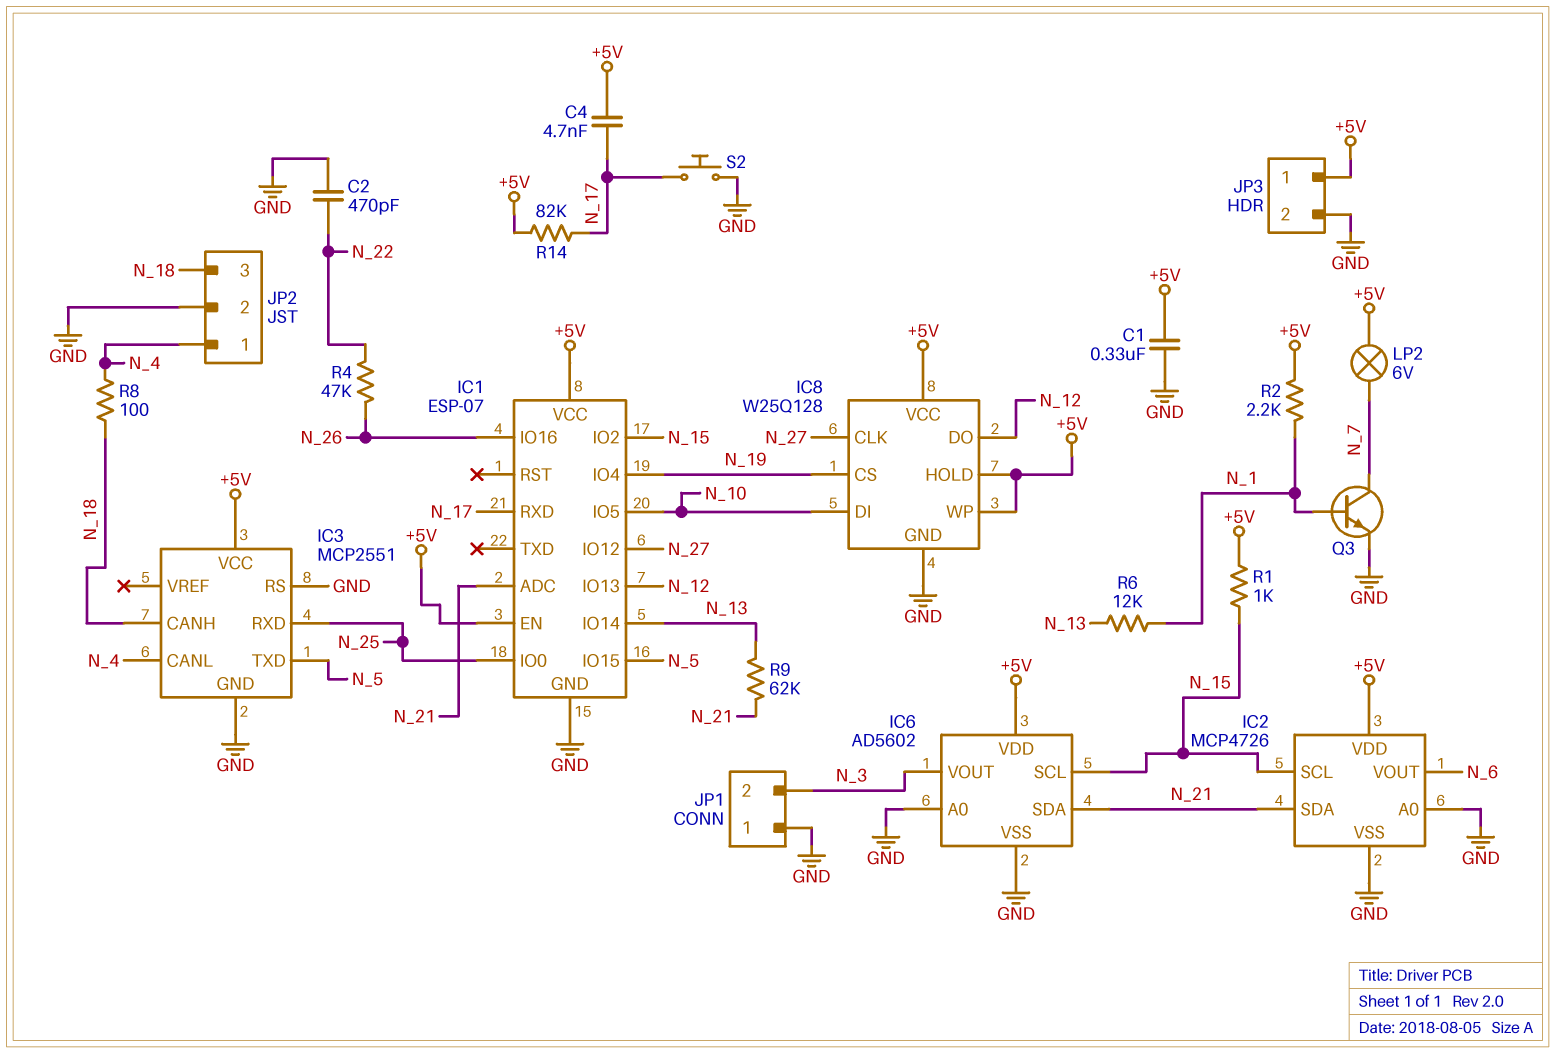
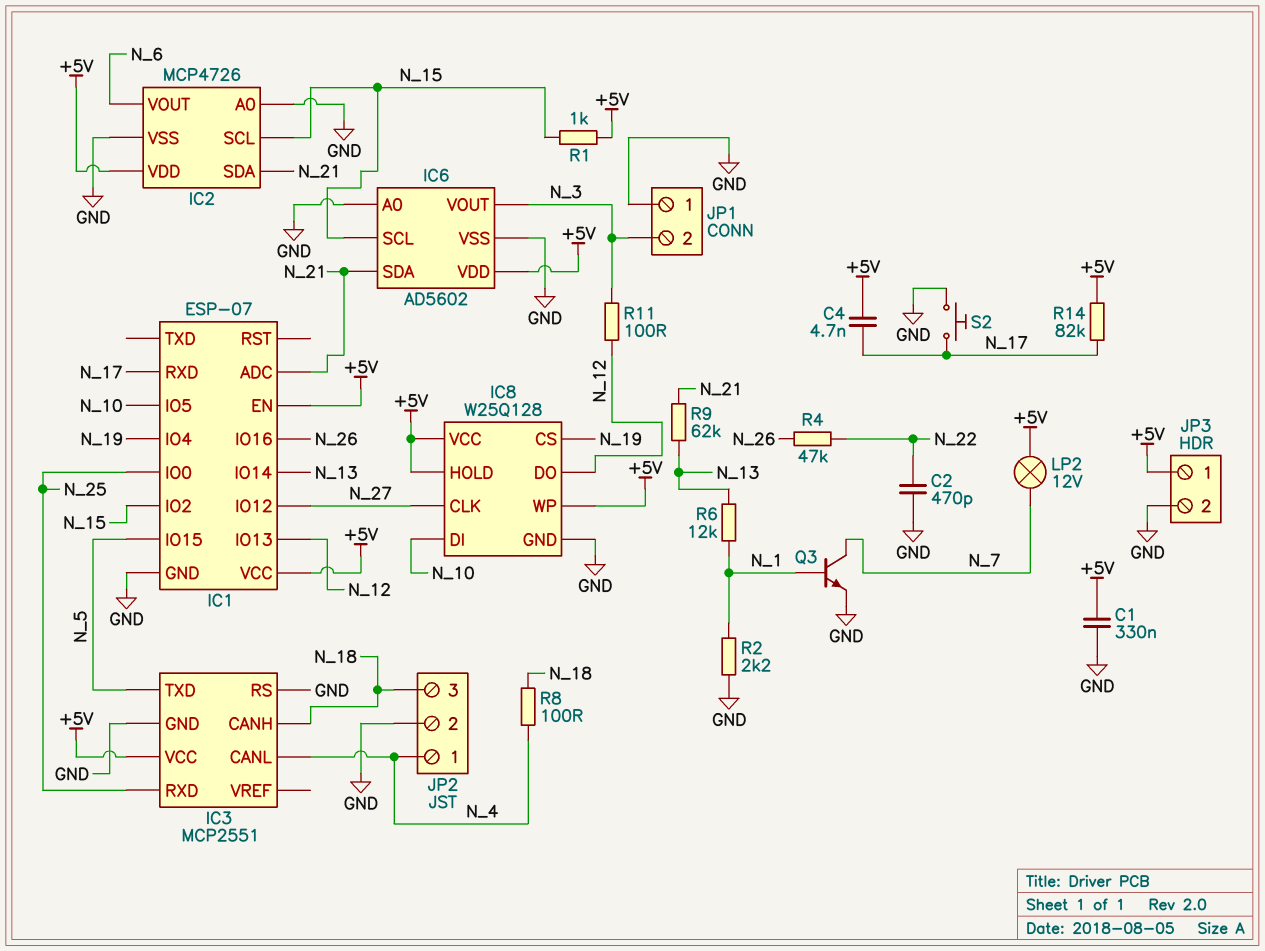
LP2: lamp 6V (+5V, N_7) -> lamp 12V (+5V, N_7)
R2: 2.2k (+5V, N_1) -> 2.2k (GND, N_1)
R11: none -> 100 (N_3, N_12)

